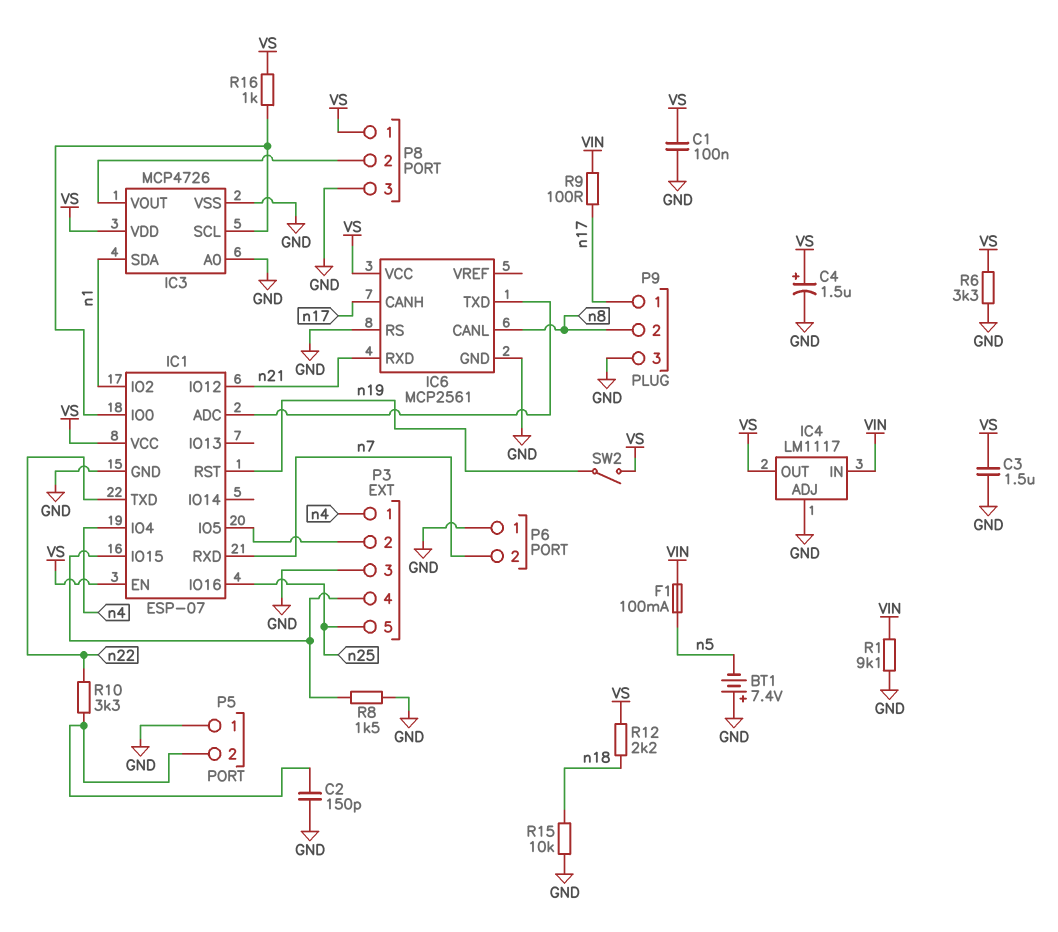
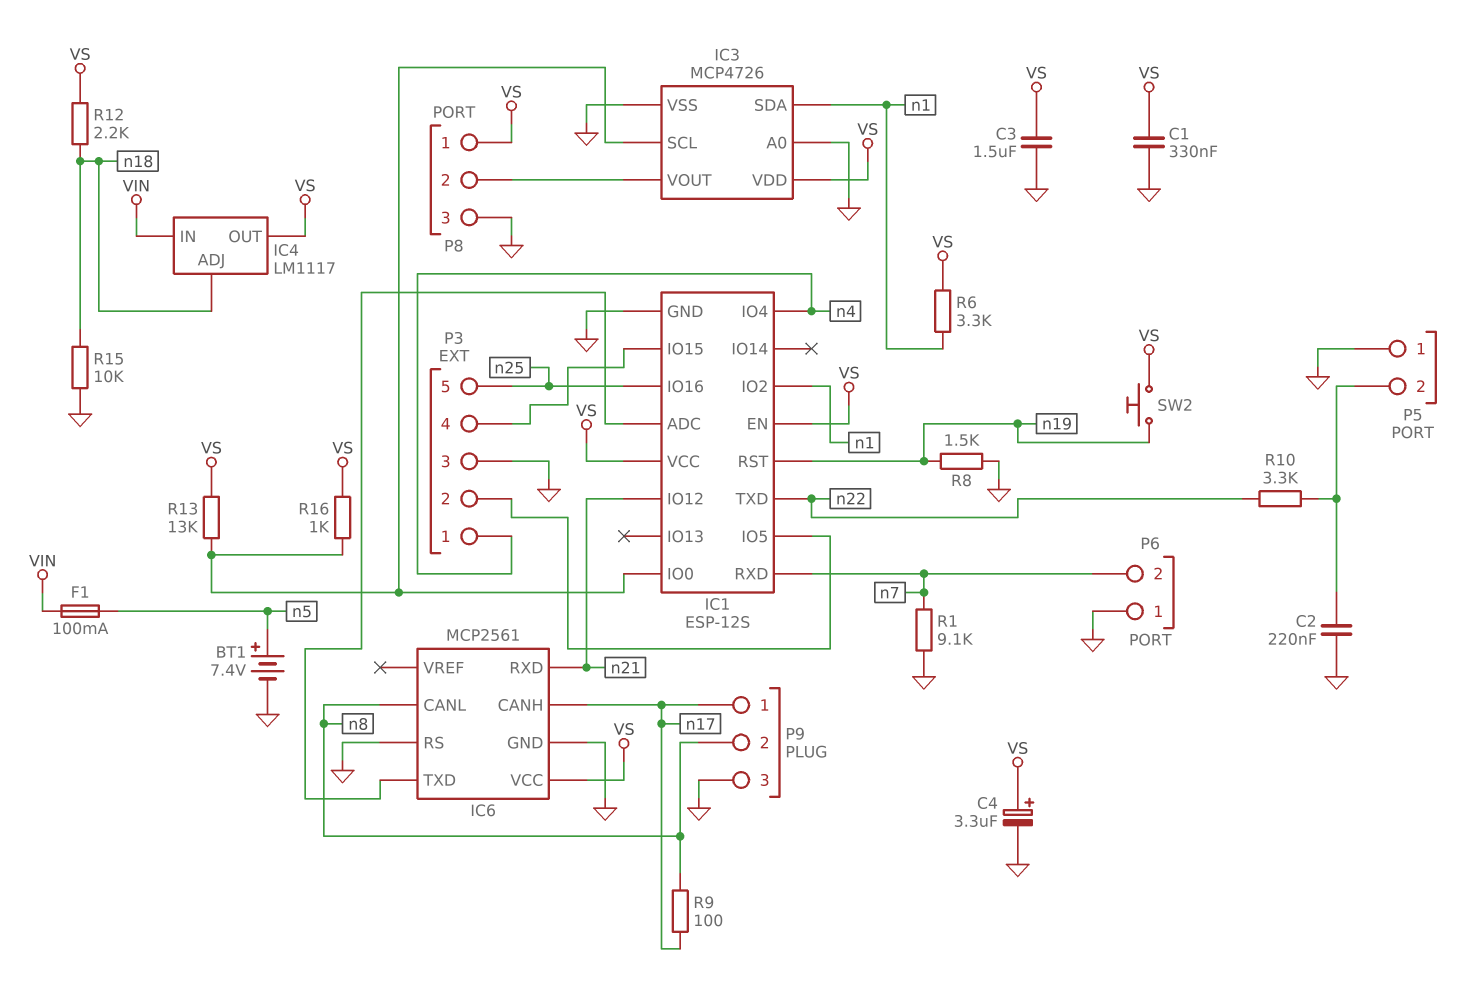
BT1: 7.4V (plus GND, minus n5) -> 7.4V (plus n5, minus GND)
C1: 100nF (GND, VS) -> 330nF (GND, VS)
C2: 150pF (GND, P5/2) -> 220nF (GND, P5/2)
C4: 1.5uF (plus VS, minus GND) -> 3.3uF (plus VS, minus GND)
IC1: ESP-07 -> ESP-12S
IC4 pin ADJ: GND -> n18
R1: 9.1k (GND, VIN) -> 9.1k (GND, n7)
R6: 3.3k (GND, VS) -> 3.3k (VS, n1)
R8: 1.5k (GND, IC1/IO15) -> 1.5k (GND, n19)
R9: 100 (VIN, n17) -> 100 (n8, n17)
R13: none -> 13k (IC1/IO0, VS)
SW2: switch (VS, n19) -> button (VS, n19)

